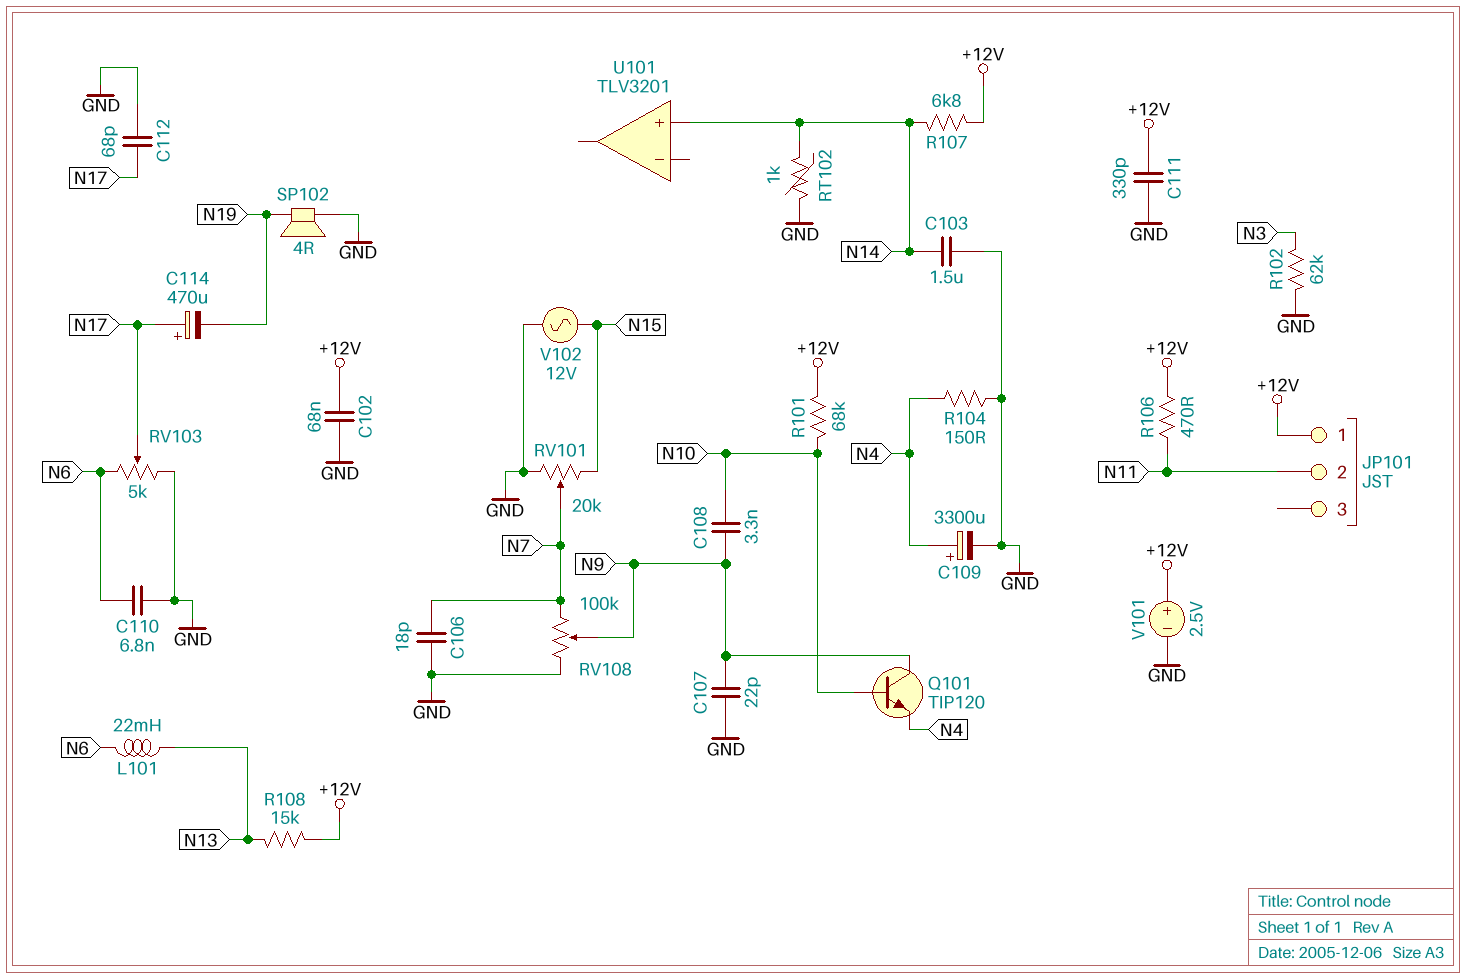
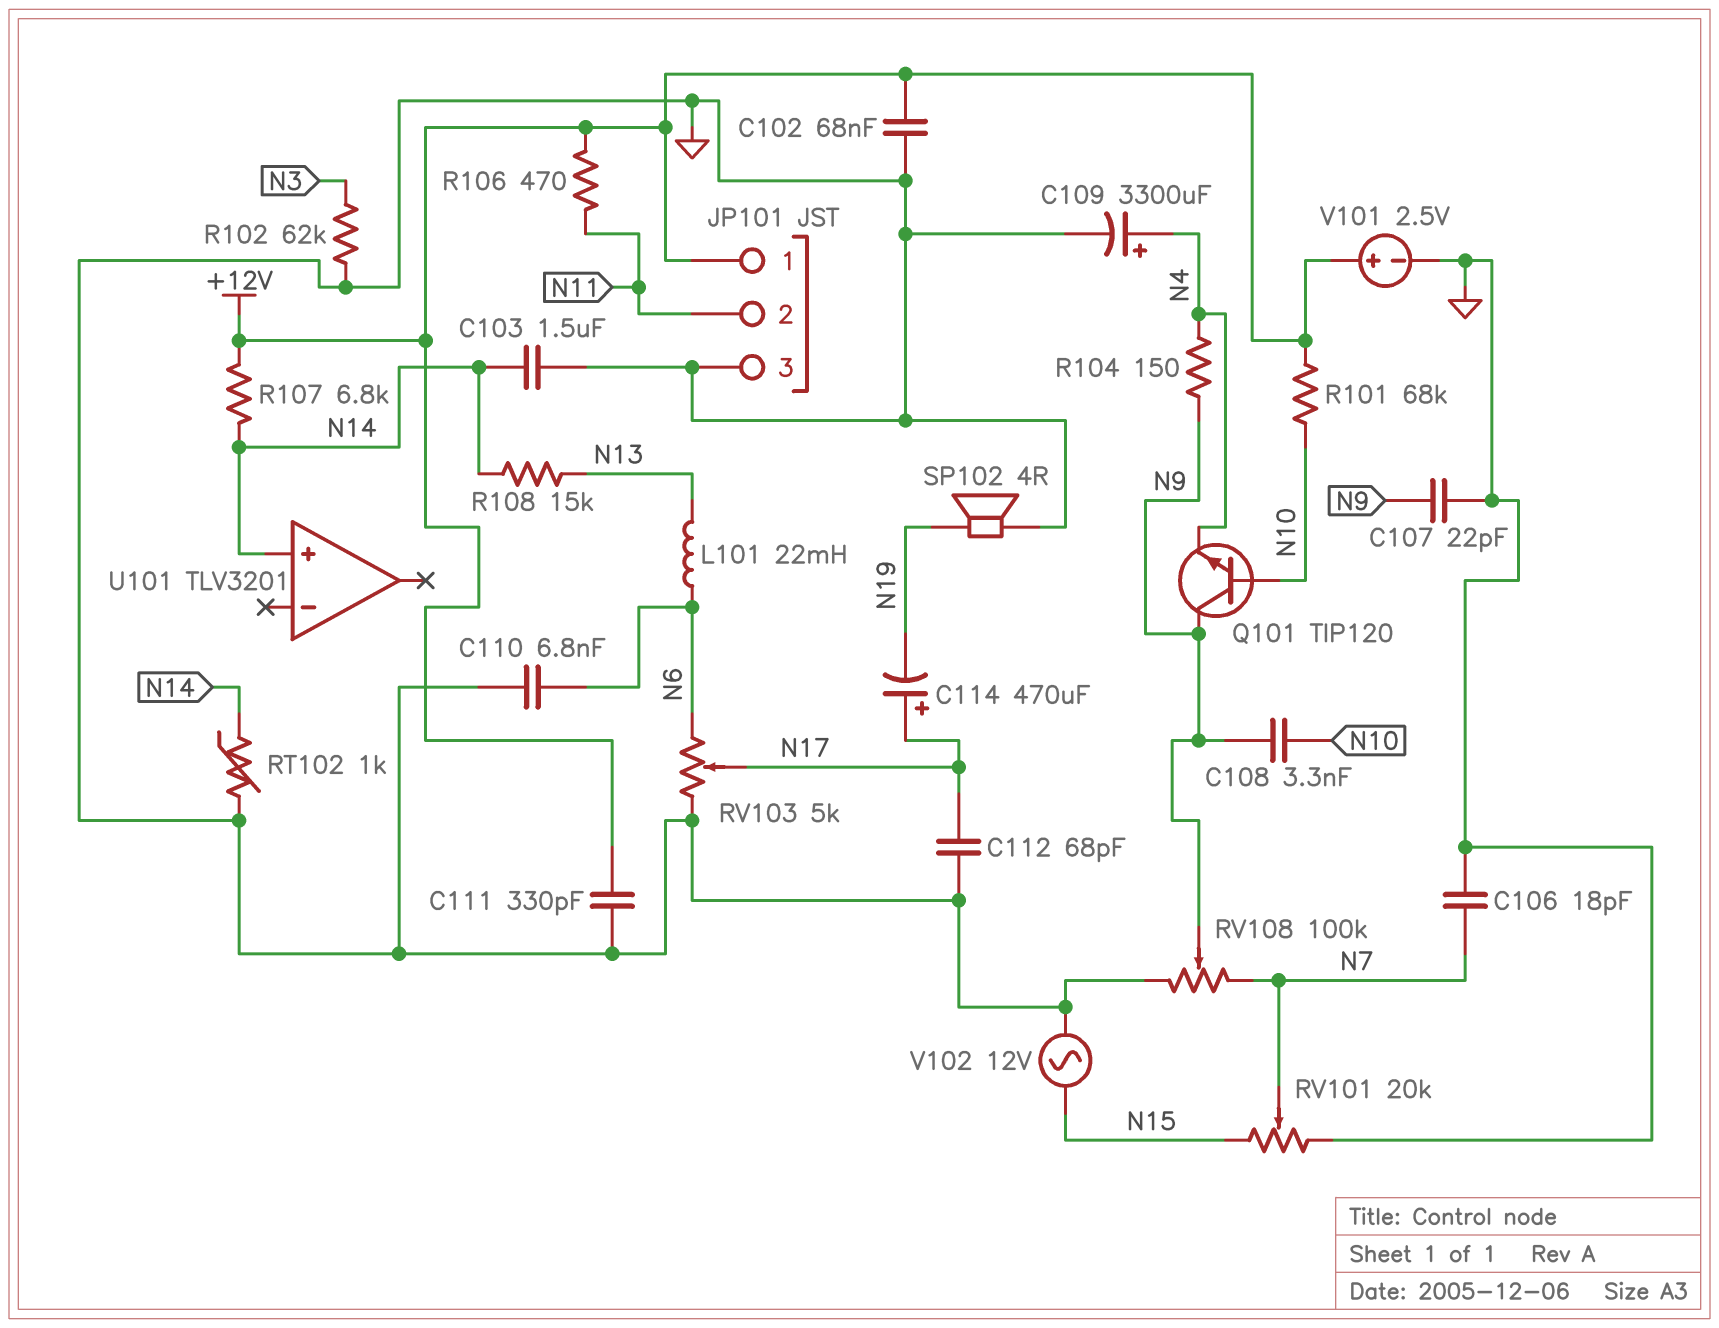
JP101 pin 3: none -> GND
R104: 150 (GND, N4) -> 150 (N4, N9)
R108: 15k (+12V, N13) -> 15k (N13, N14)

